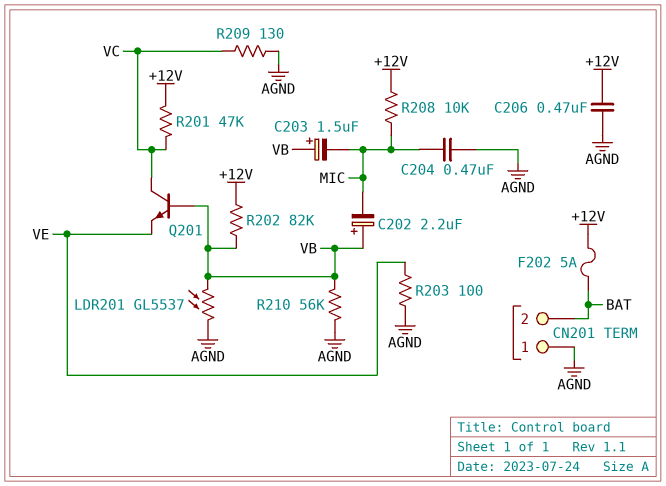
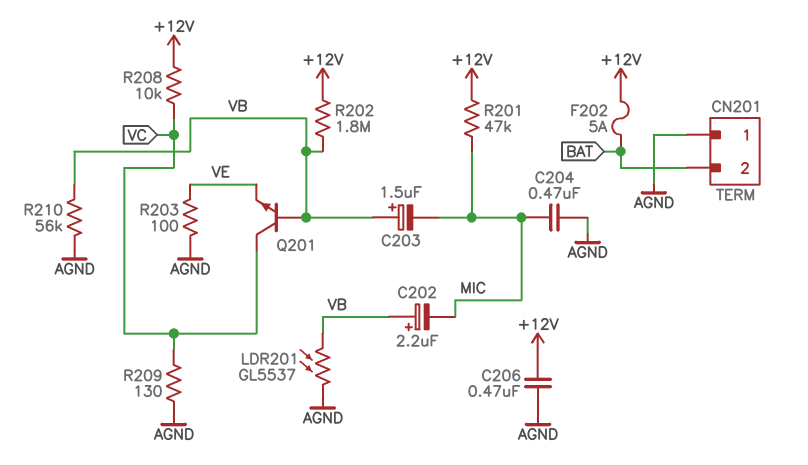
R201: 47k (+12V, VC) -> 47k (+12V, MIC)
R202: 82k (+12V, VB) -> 1.8M (+12V, VB)
R208: 10k (+12V, MIC) -> 10k (+12V, VC)

